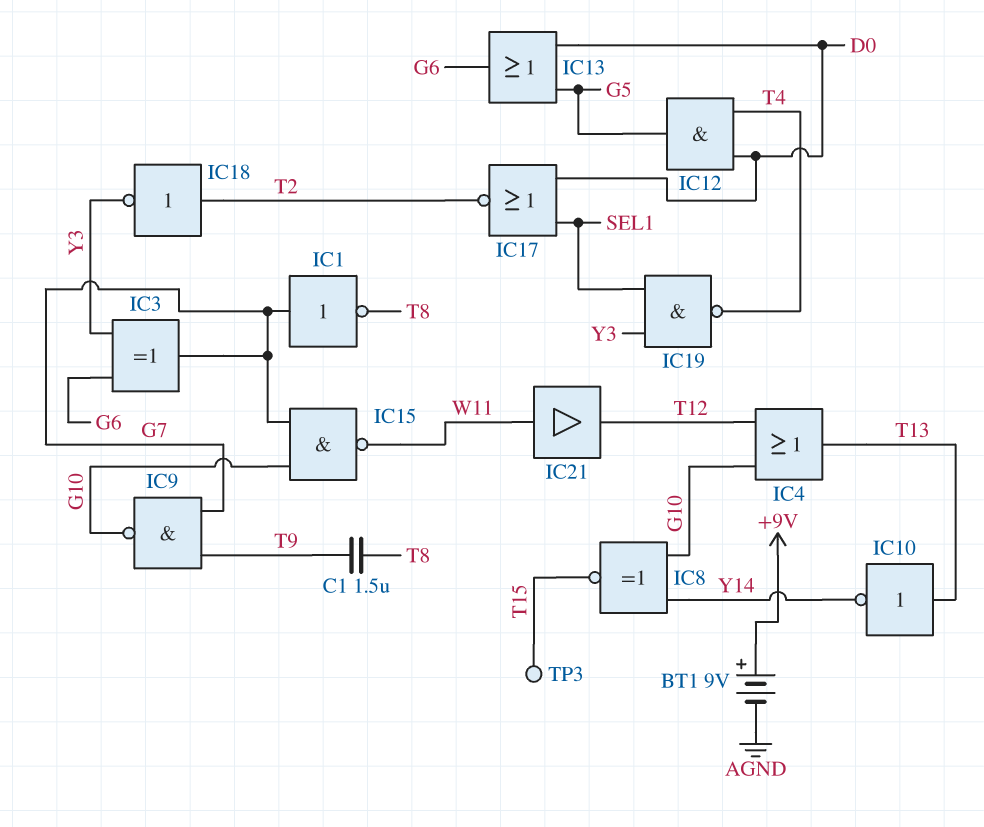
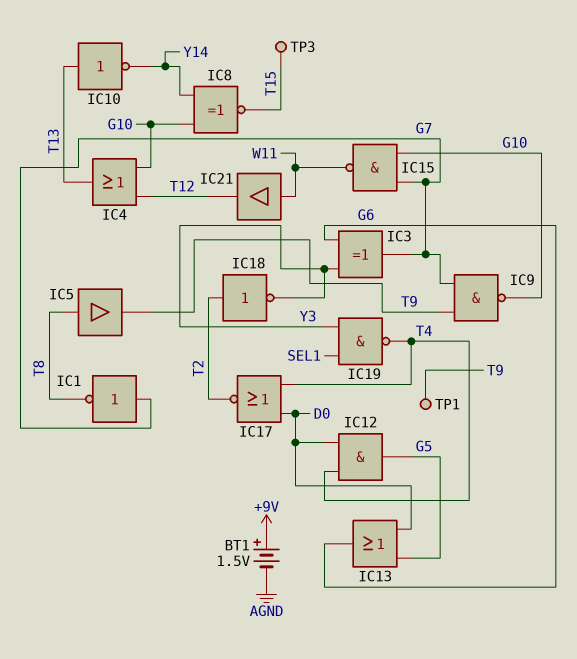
BT1: 9V (plus +9V, minus AGND) -> 1.5V (plus +9V, minus AGND)
C1: 1.5uF (T8, T9) -> none
IC5: none -> buffer (in T8, out T9)
IC17: NOR (in D0, in SEL1, out T2) -> NOR (in D0, in T4, out T2)
TP1: none -> test point (T9)

